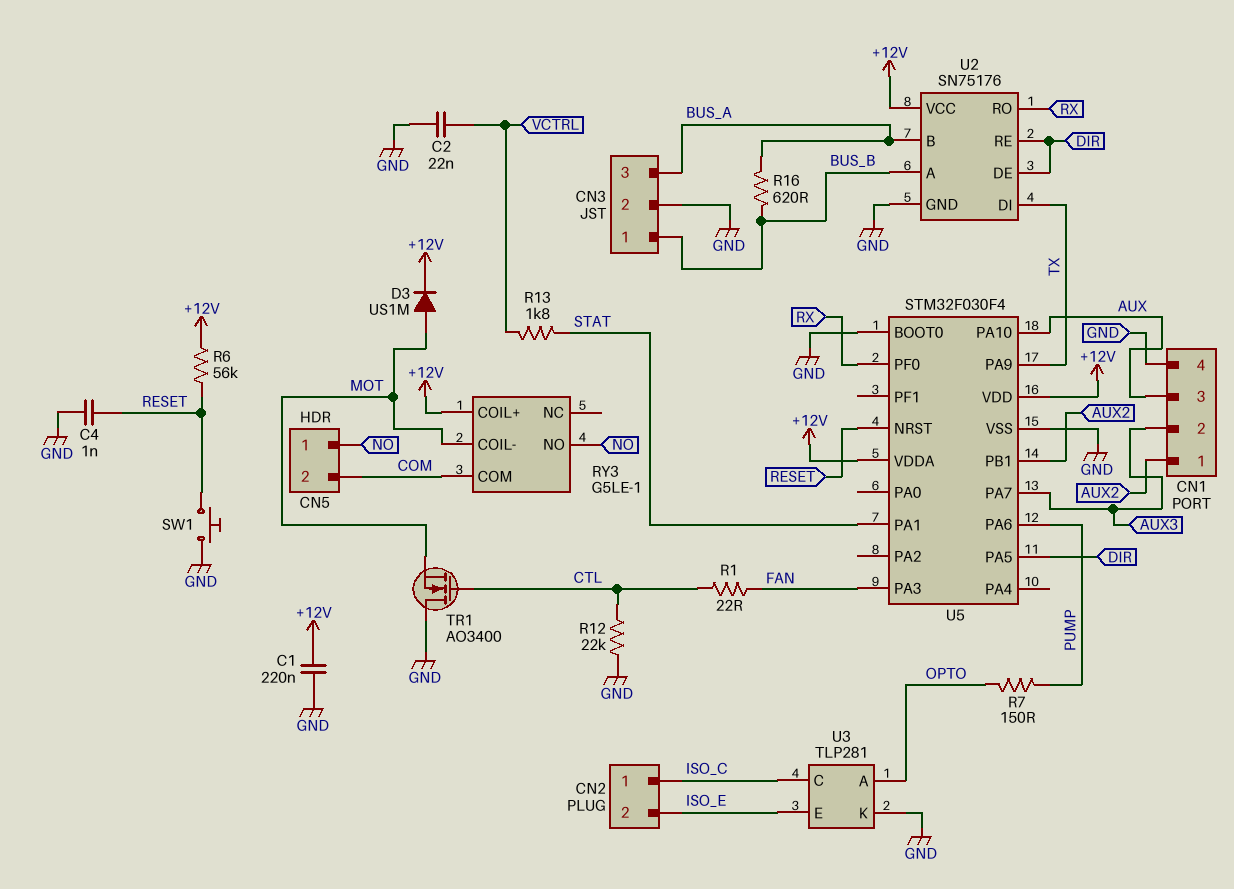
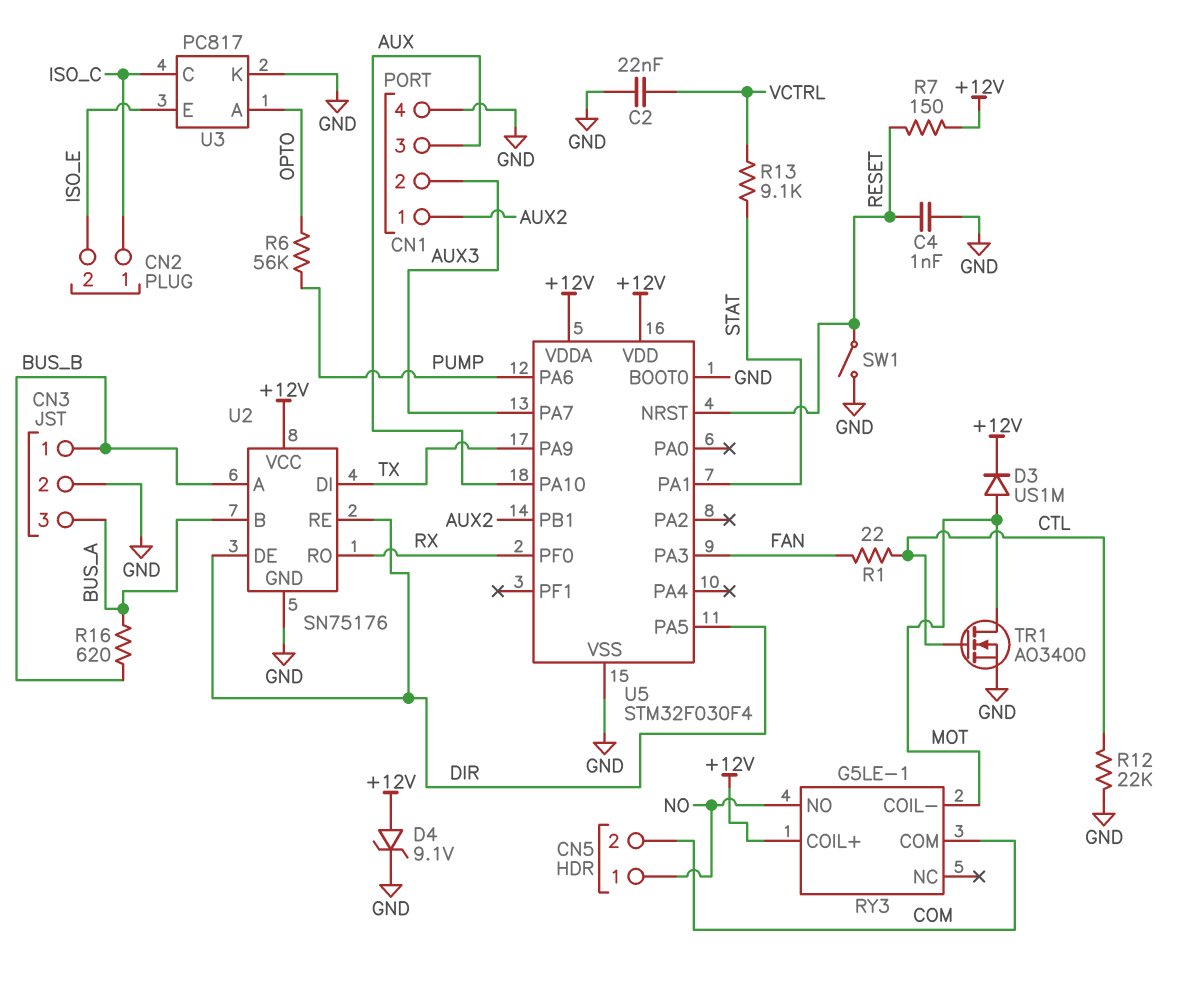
C1: 220nF (+12V, GND) -> none
D4: none -> zener 9.1V (A +12V, K GND)
R6: 56k (+12V, RESET) -> 56k (OPTO, PUMP)
R7: 150 (OPTO, PUMP) -> 150 (+12V, RESET)
R13: 1.8k (STAT, VCTRL) -> 9.1k (STAT, VCTRL)
SW1: button (GND, RESET) -> switch (GND, RESET)
TR1: NMOS AO3400 (G CTL, D GND, S MOT) -> NMOS AO3400 (G CTL, D MOT, S GND)
U3: TLP281 -> PC817

